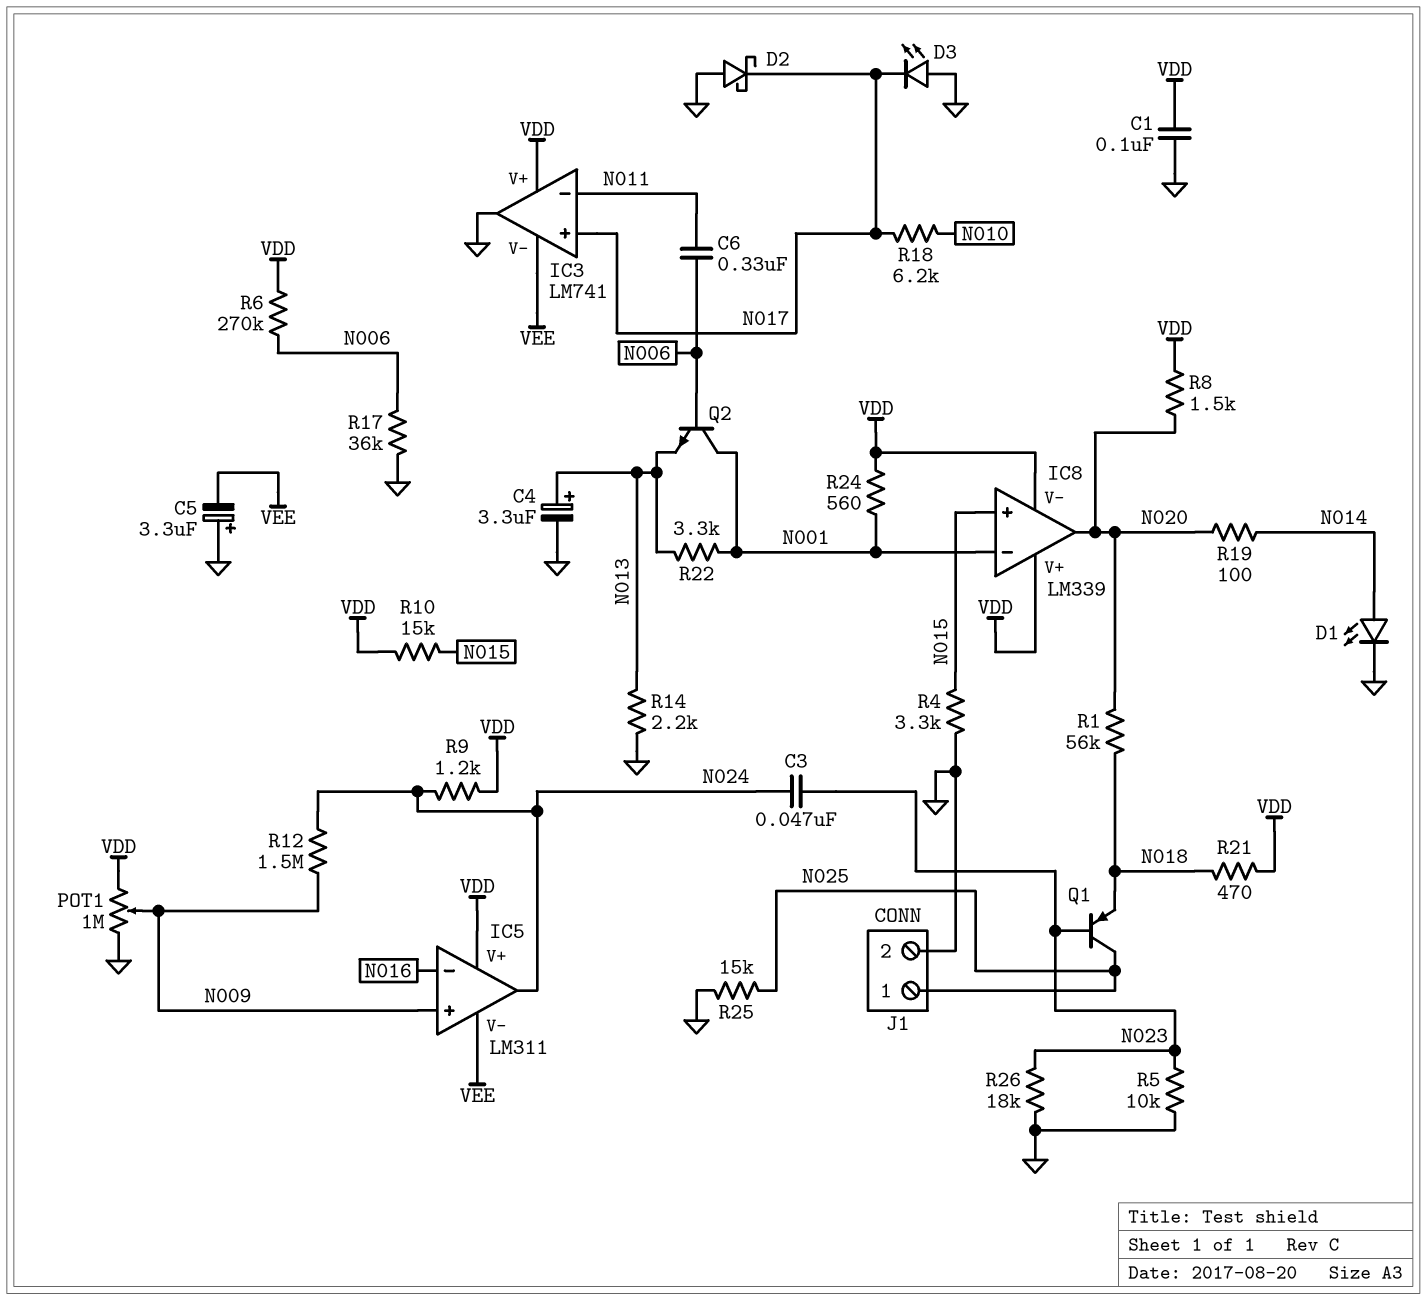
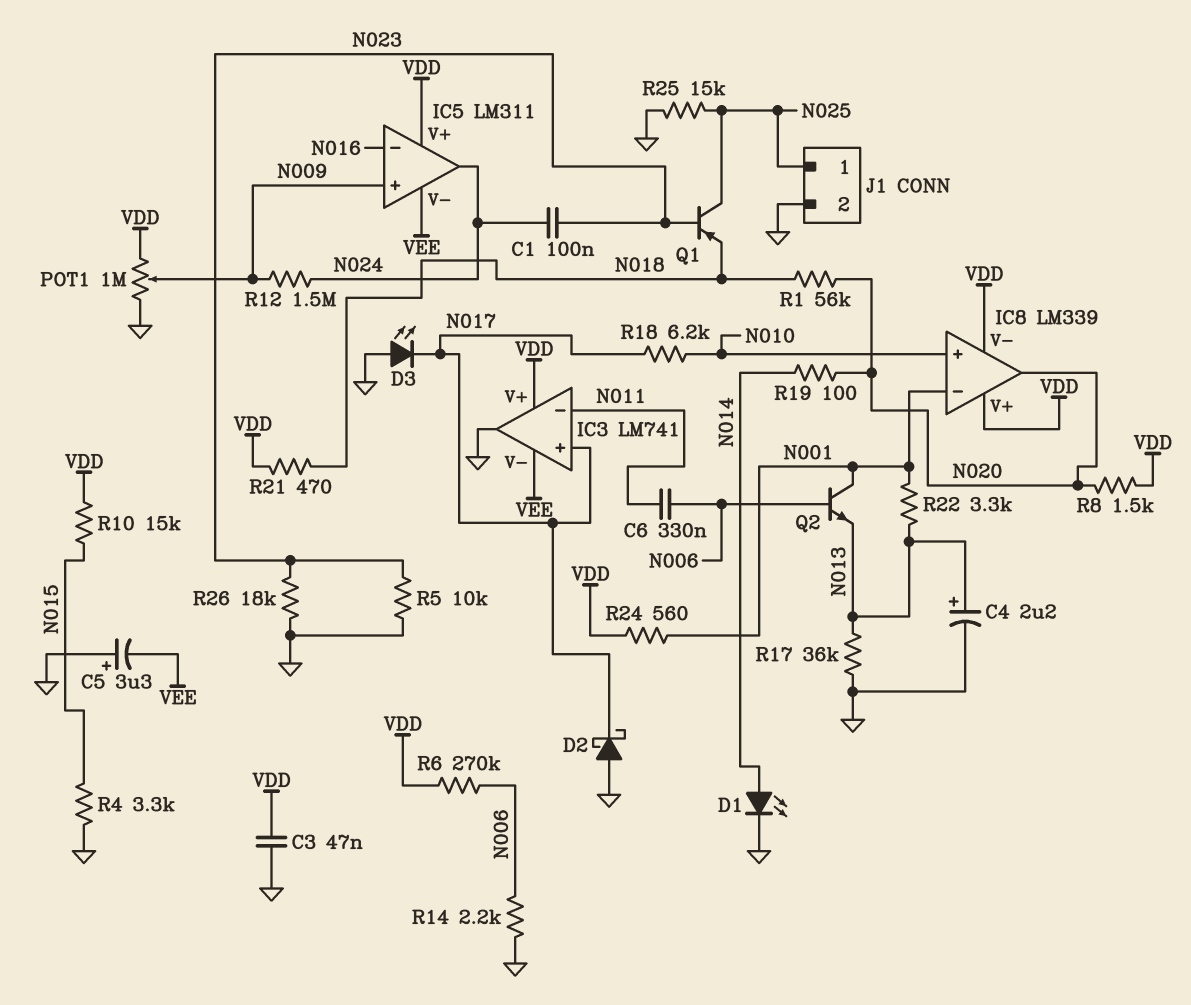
C1: 100nF (GND, VDD) -> 100nF (N023, N024)
C3: 47nF (N023, N024) -> 47nF (GND, VDD)
C4: 3.3uF (plus N013, minus GND) -> 2.2uF (plus N013, minus GND)
IC8 pin in+: N015 -> N010
R9: 1.2k (N024, VDD) -> none
R14: 2.2k (GND, N013) -> 2.2k (GND, N006)
R17: 36k (GND, N006) -> 36k (GND, N013)

